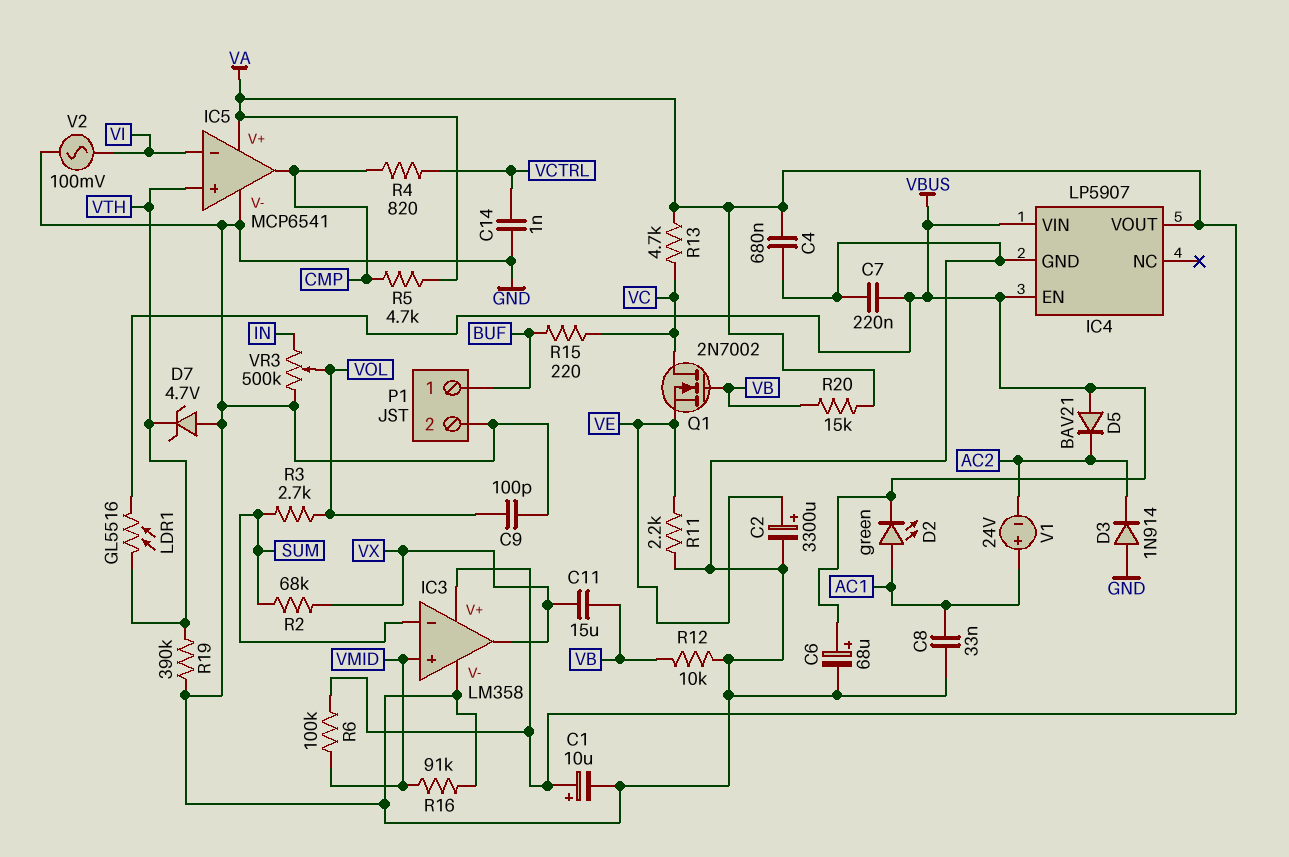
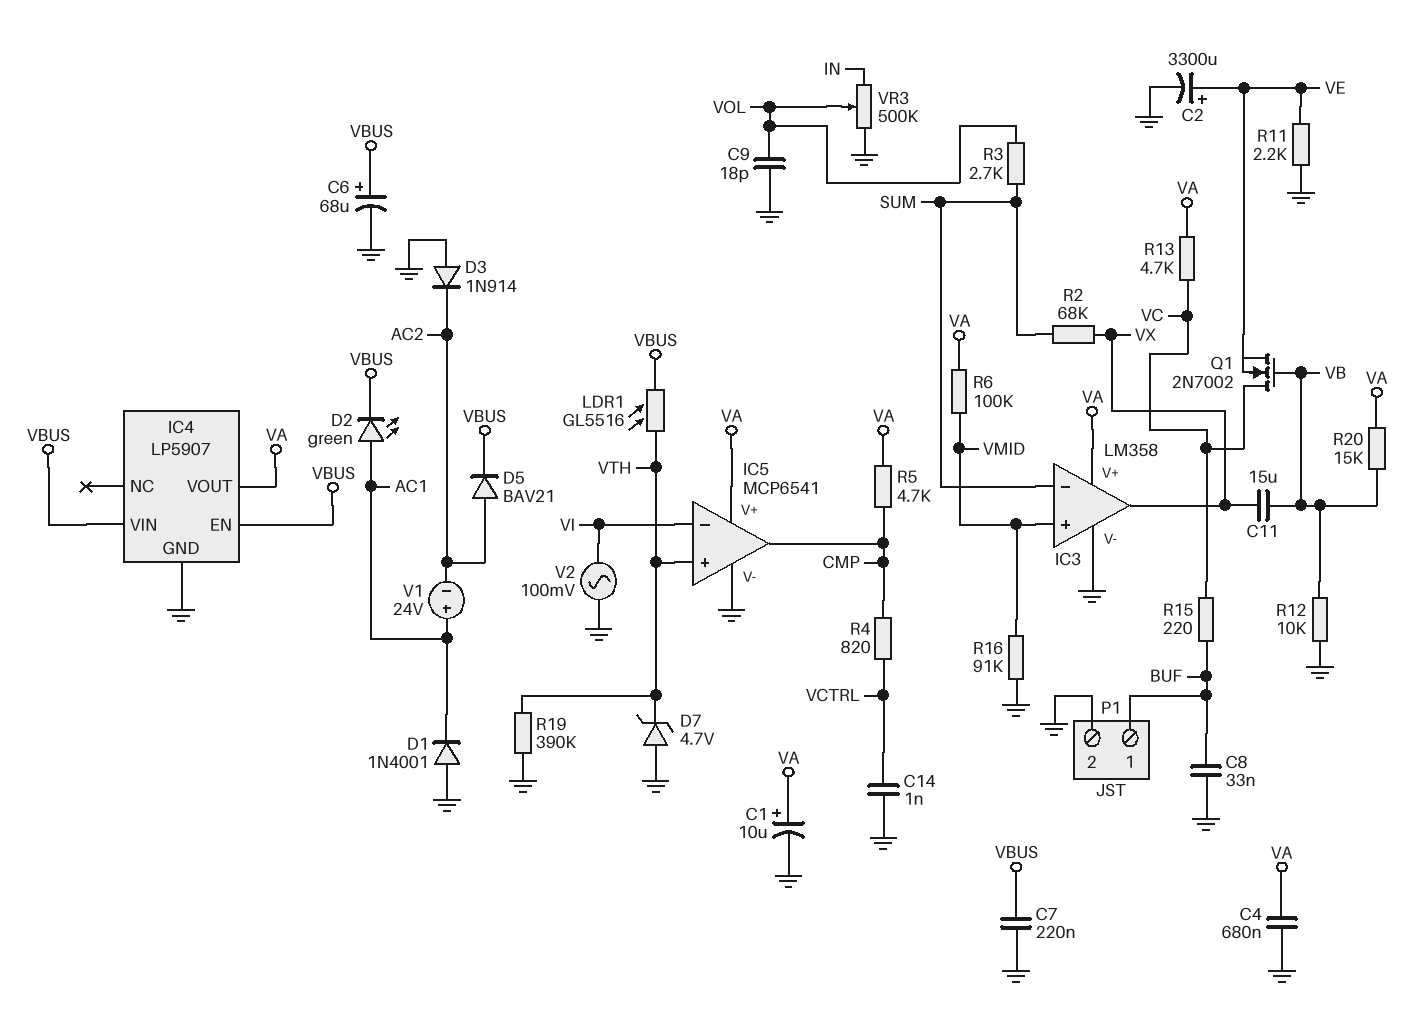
C8: 33nF (AC1, GND) -> 33nF (BUF, GND)
C9: 100pF (GND, VOL) -> 18pF (GND, VOL)
D1: none -> diode 1N4001 (A GND, K AC1)
D5: diode BAV21 (A VBUS, K AC2) -> diode BAV21 (A AC2, K VBUS)

